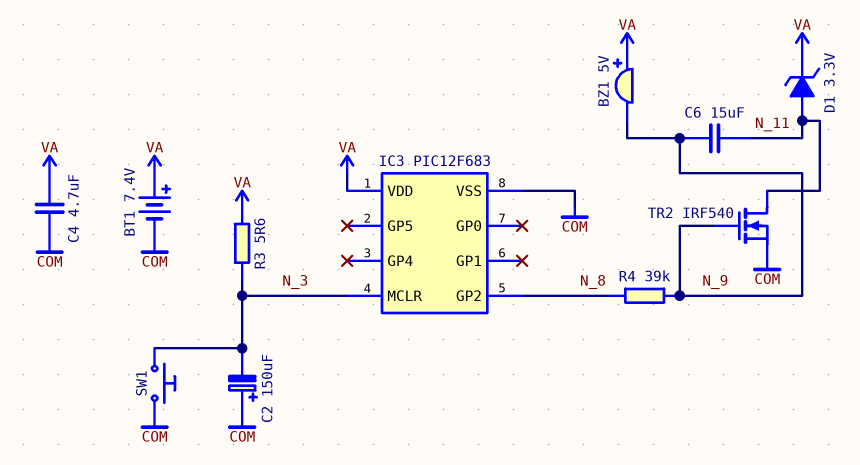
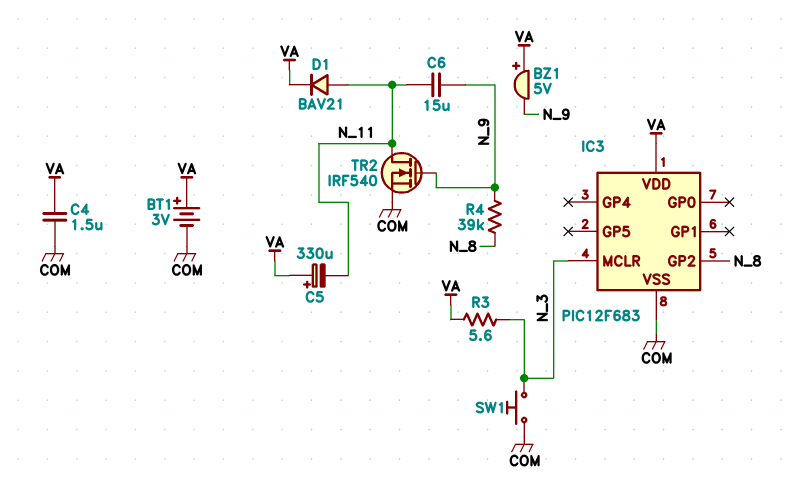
BT1: 7.4V (plus VA, minus COM) -> 3V (plus VA, minus COM)
C2: 150uF (plus COM, minus N_3) -> none
C4: 4.7uF (COM, VA) -> 1.5uF (COM, VA)
C5: none -> 330uF (plus VA, minus N_11)
D1: zener 3.3V (A N_11, K VA) -> diode BAV21 (A N_11, K VA)

